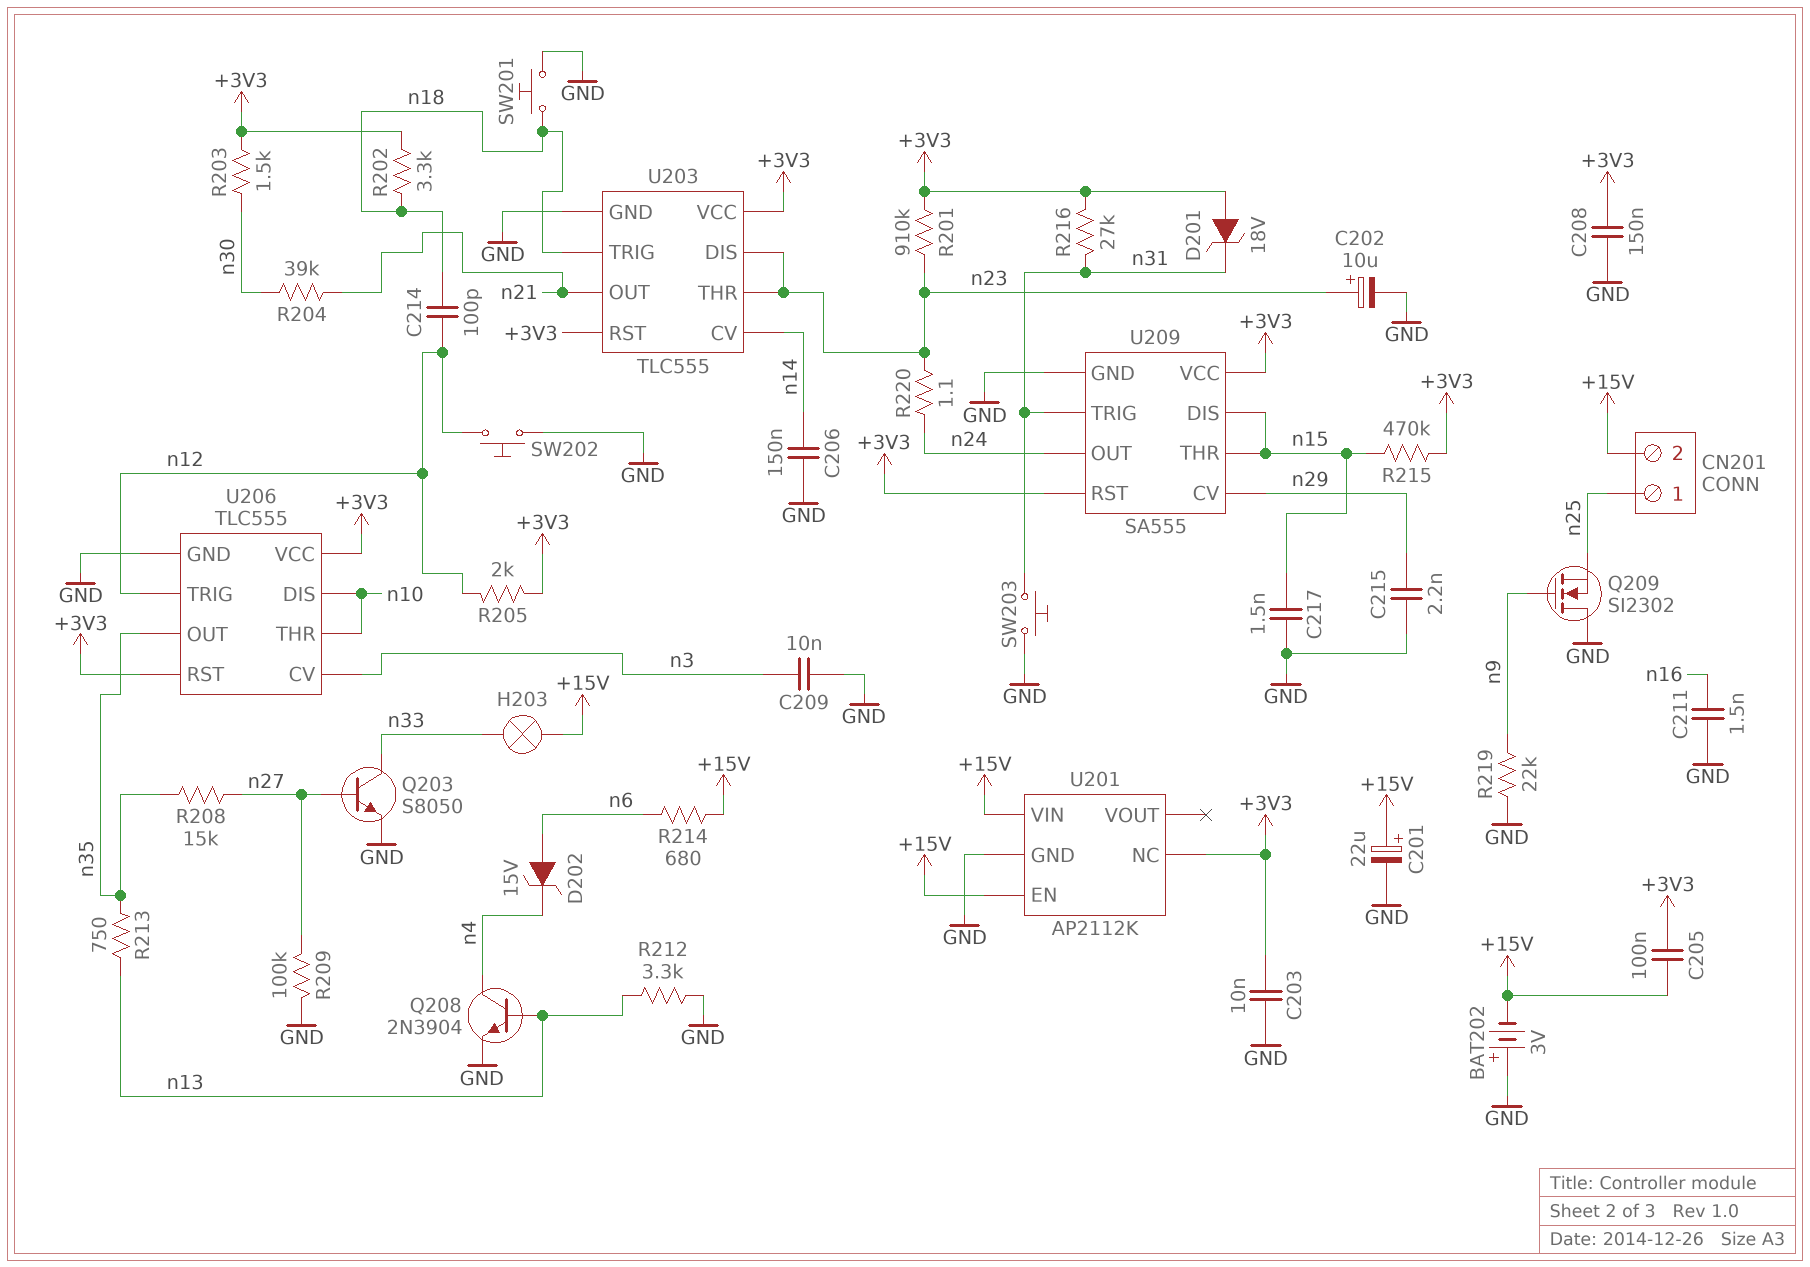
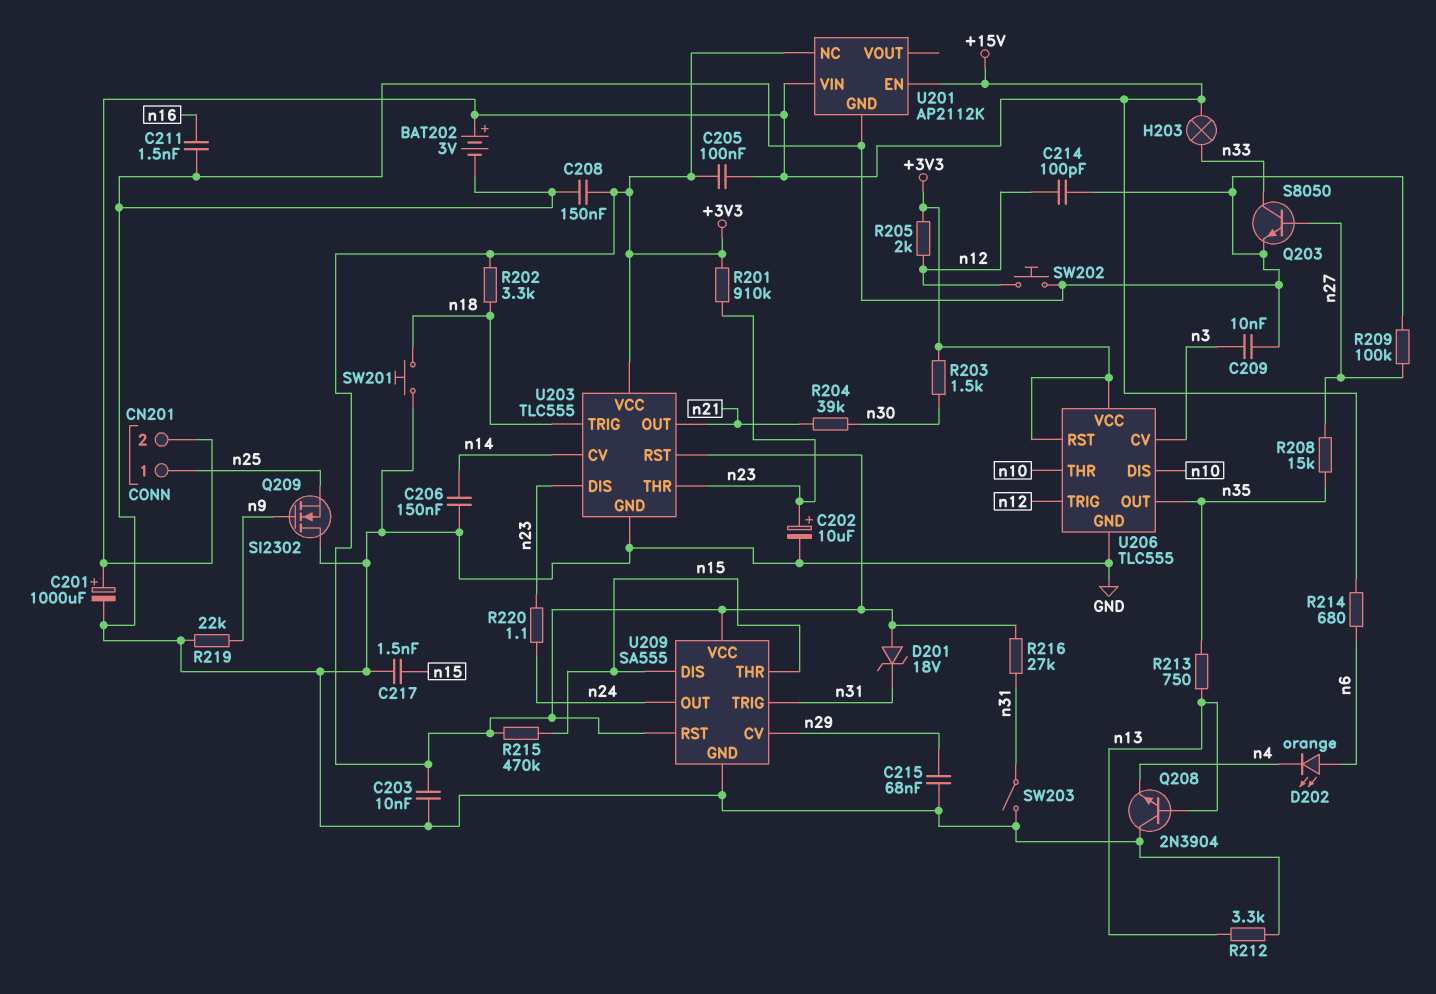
BAT202: 3V (plus GND, minus +15V) -> 3V (plus +15V, minus GND)
C201: 22uF (plus +15V, minus GND) -> 1000uF (plus +15V, minus GND)
C214: 100pF (n12, n18) -> 100pF (GND, n12)
C215: 2.2nF (GND, n29) -> 68nF (GND, n29)
D202: zener 15V (A n6, K n4) -> LED orange (A n6, K n4)
Q208: NPN 2N3904 (B n13, C n4, E GND) -> NPN 2N3904 (B n13, C GND, E n4)
SW203: button (GND, n31) -> switch (GND, n31)

